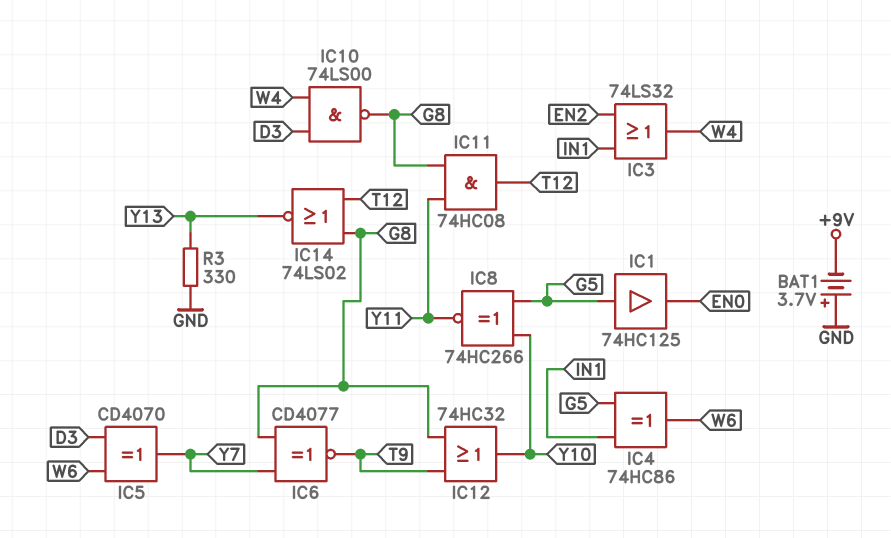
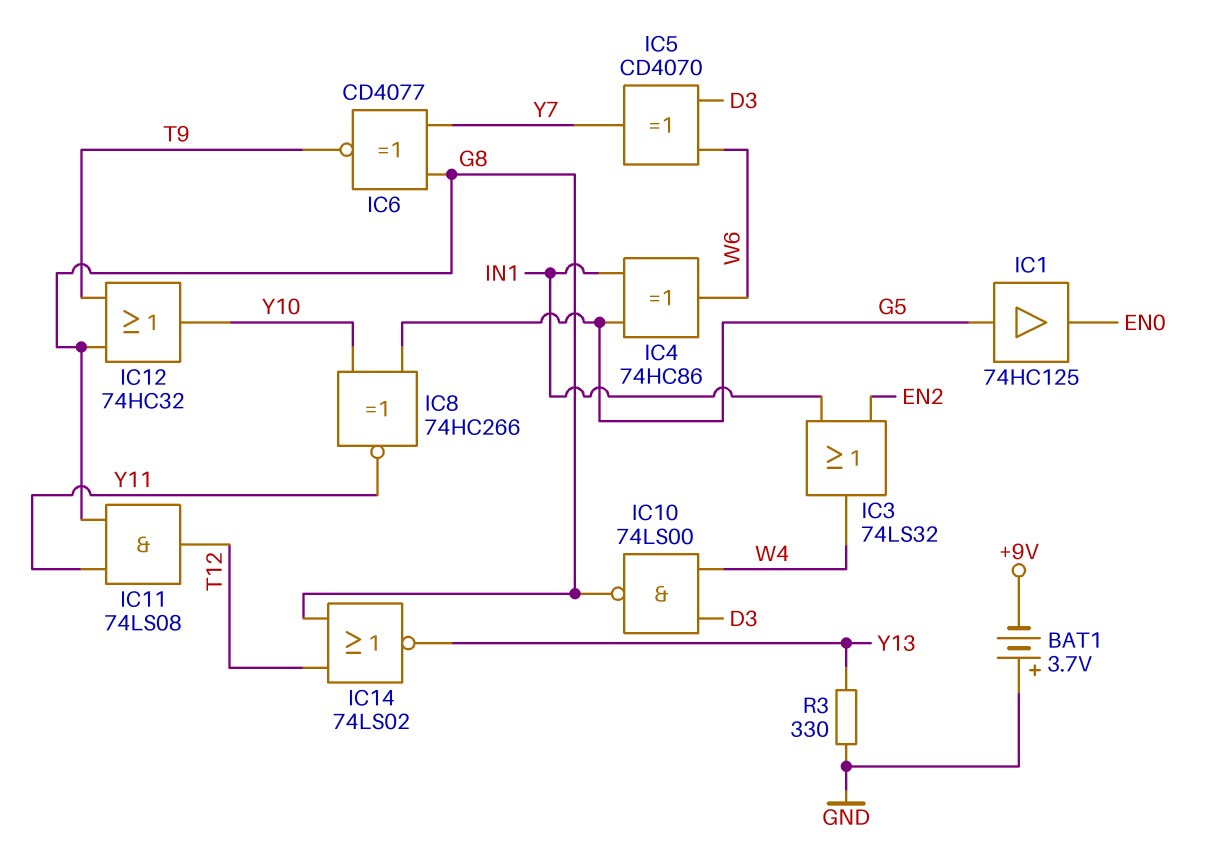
IC11: AND 74HC08 (in G8, in Y11, out T12) -> AND 74LS08 (in G8, in Y11, out T12)

